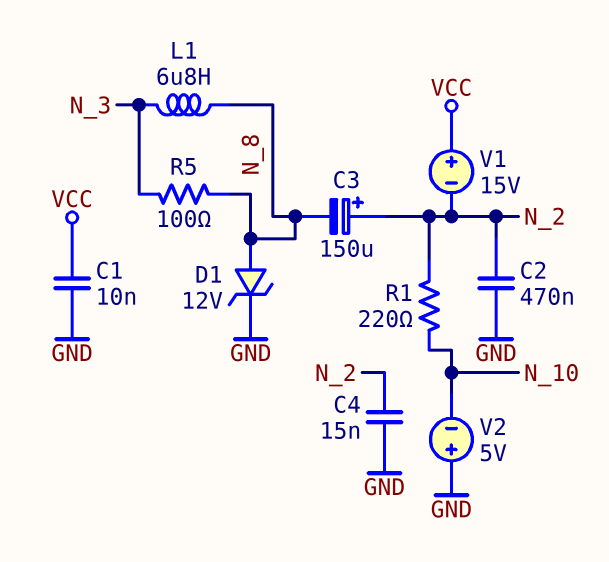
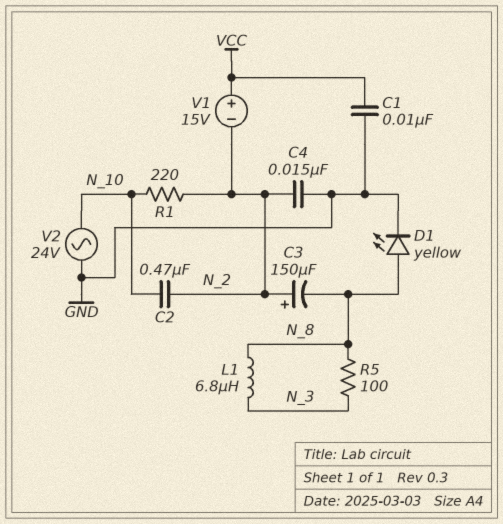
C2: 470nF (GND, N_2) -> 470nF (N_2, N_10)
D1: zener 12V (A N_8, K GND) -> LED yellow (A N_8, K GND)
V2: 5V (plus GND, minus N_10) -> AC 24V (GND, N_10)

